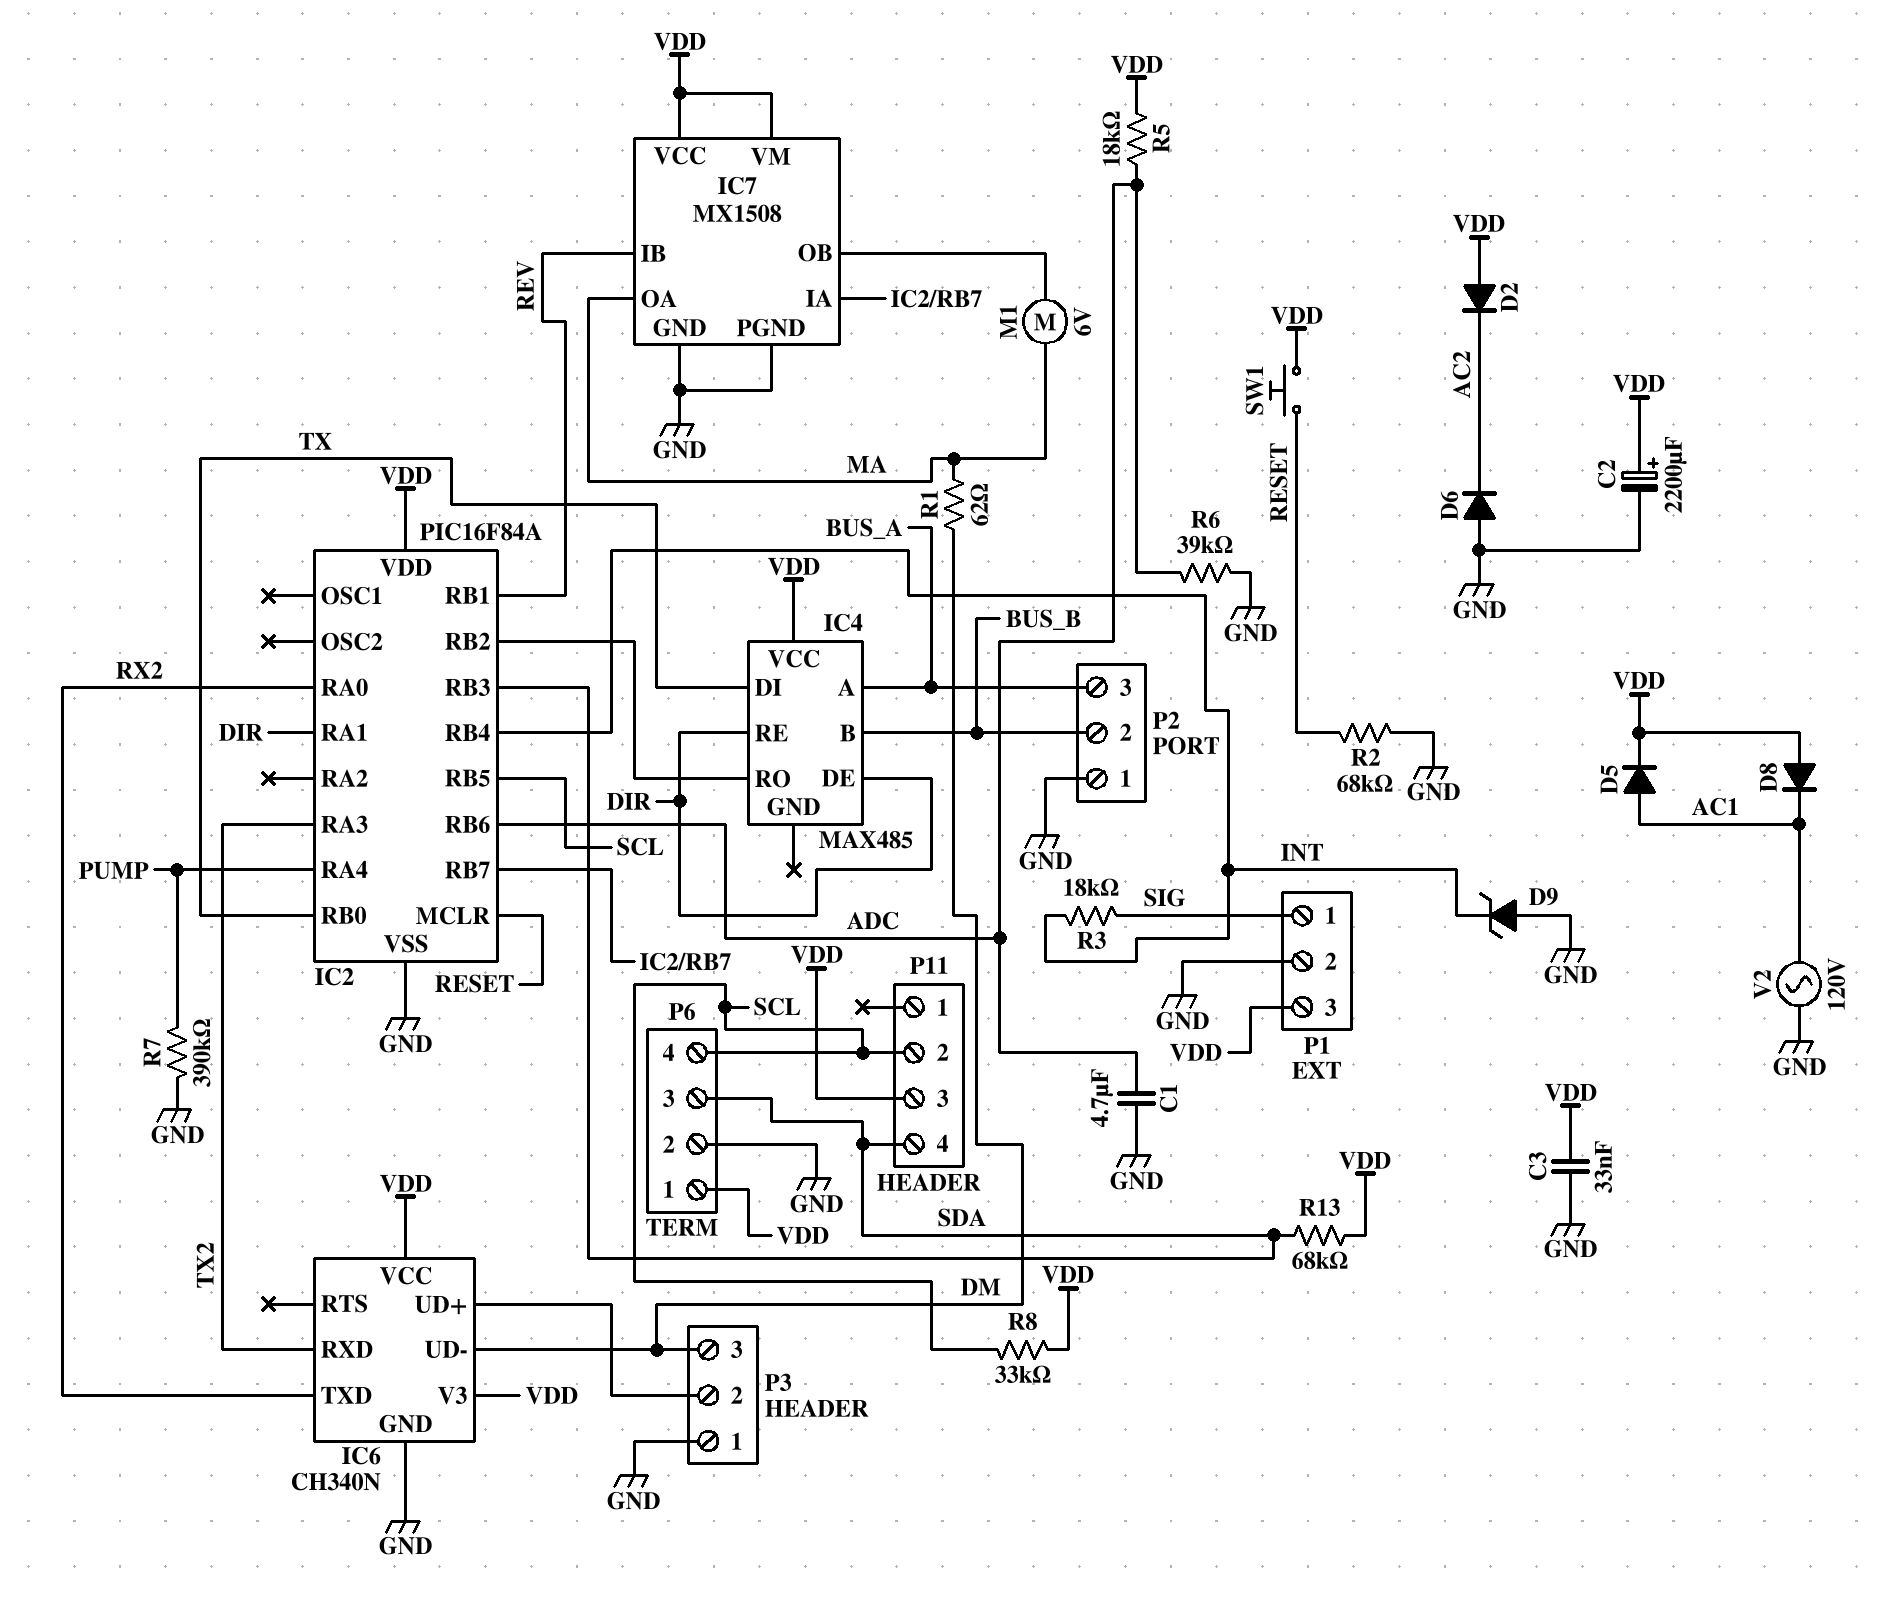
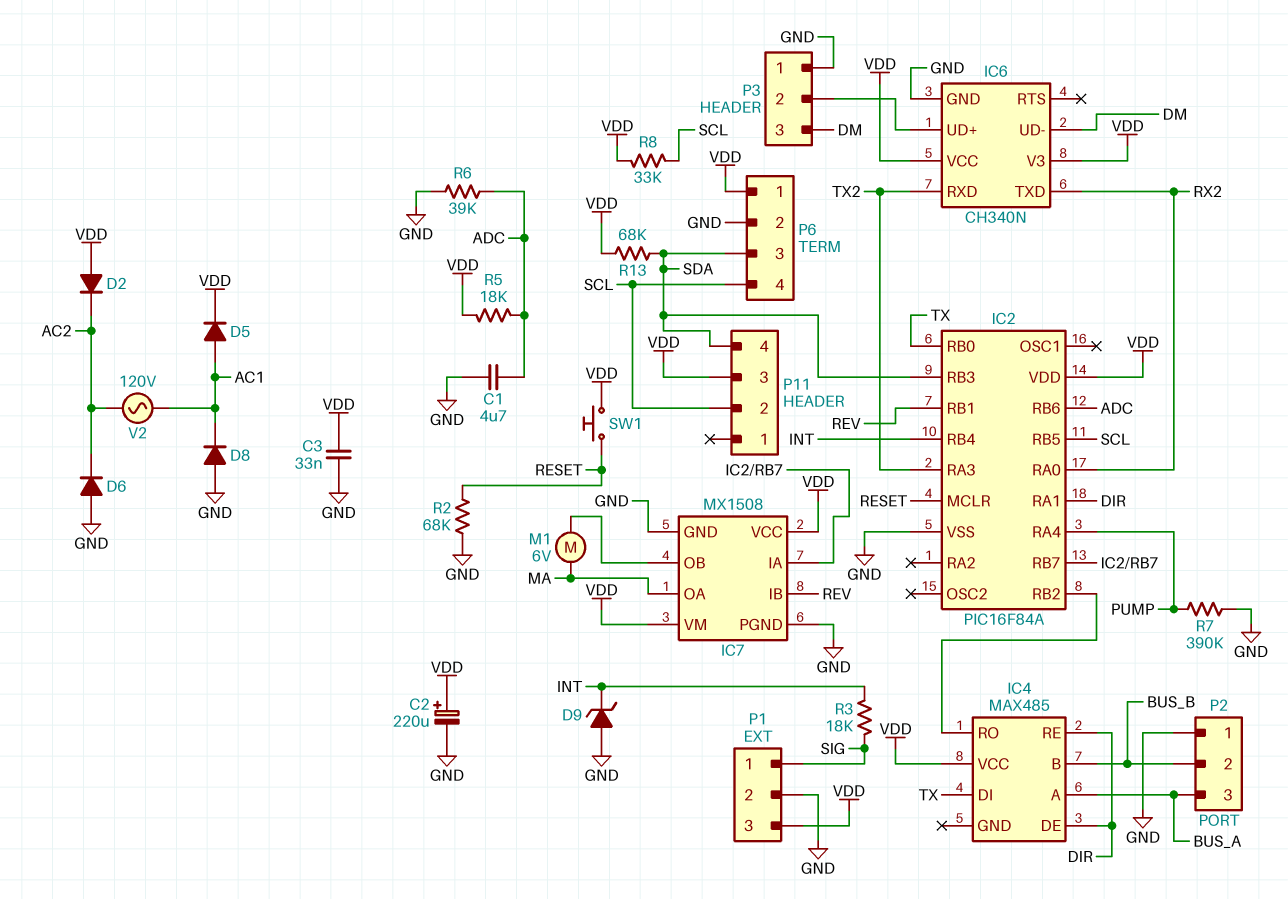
C2: 2200uF (plus VDD, minus GND) -> 220uF (plus VDD, minus GND)
D8: diode (A VDD, K AC1) -> diode (A GND, K AC1)
R1: 62 (DM, MA) -> none
V2: AC 120V (AC1, GND) -> AC 120V (AC1, AC2)

